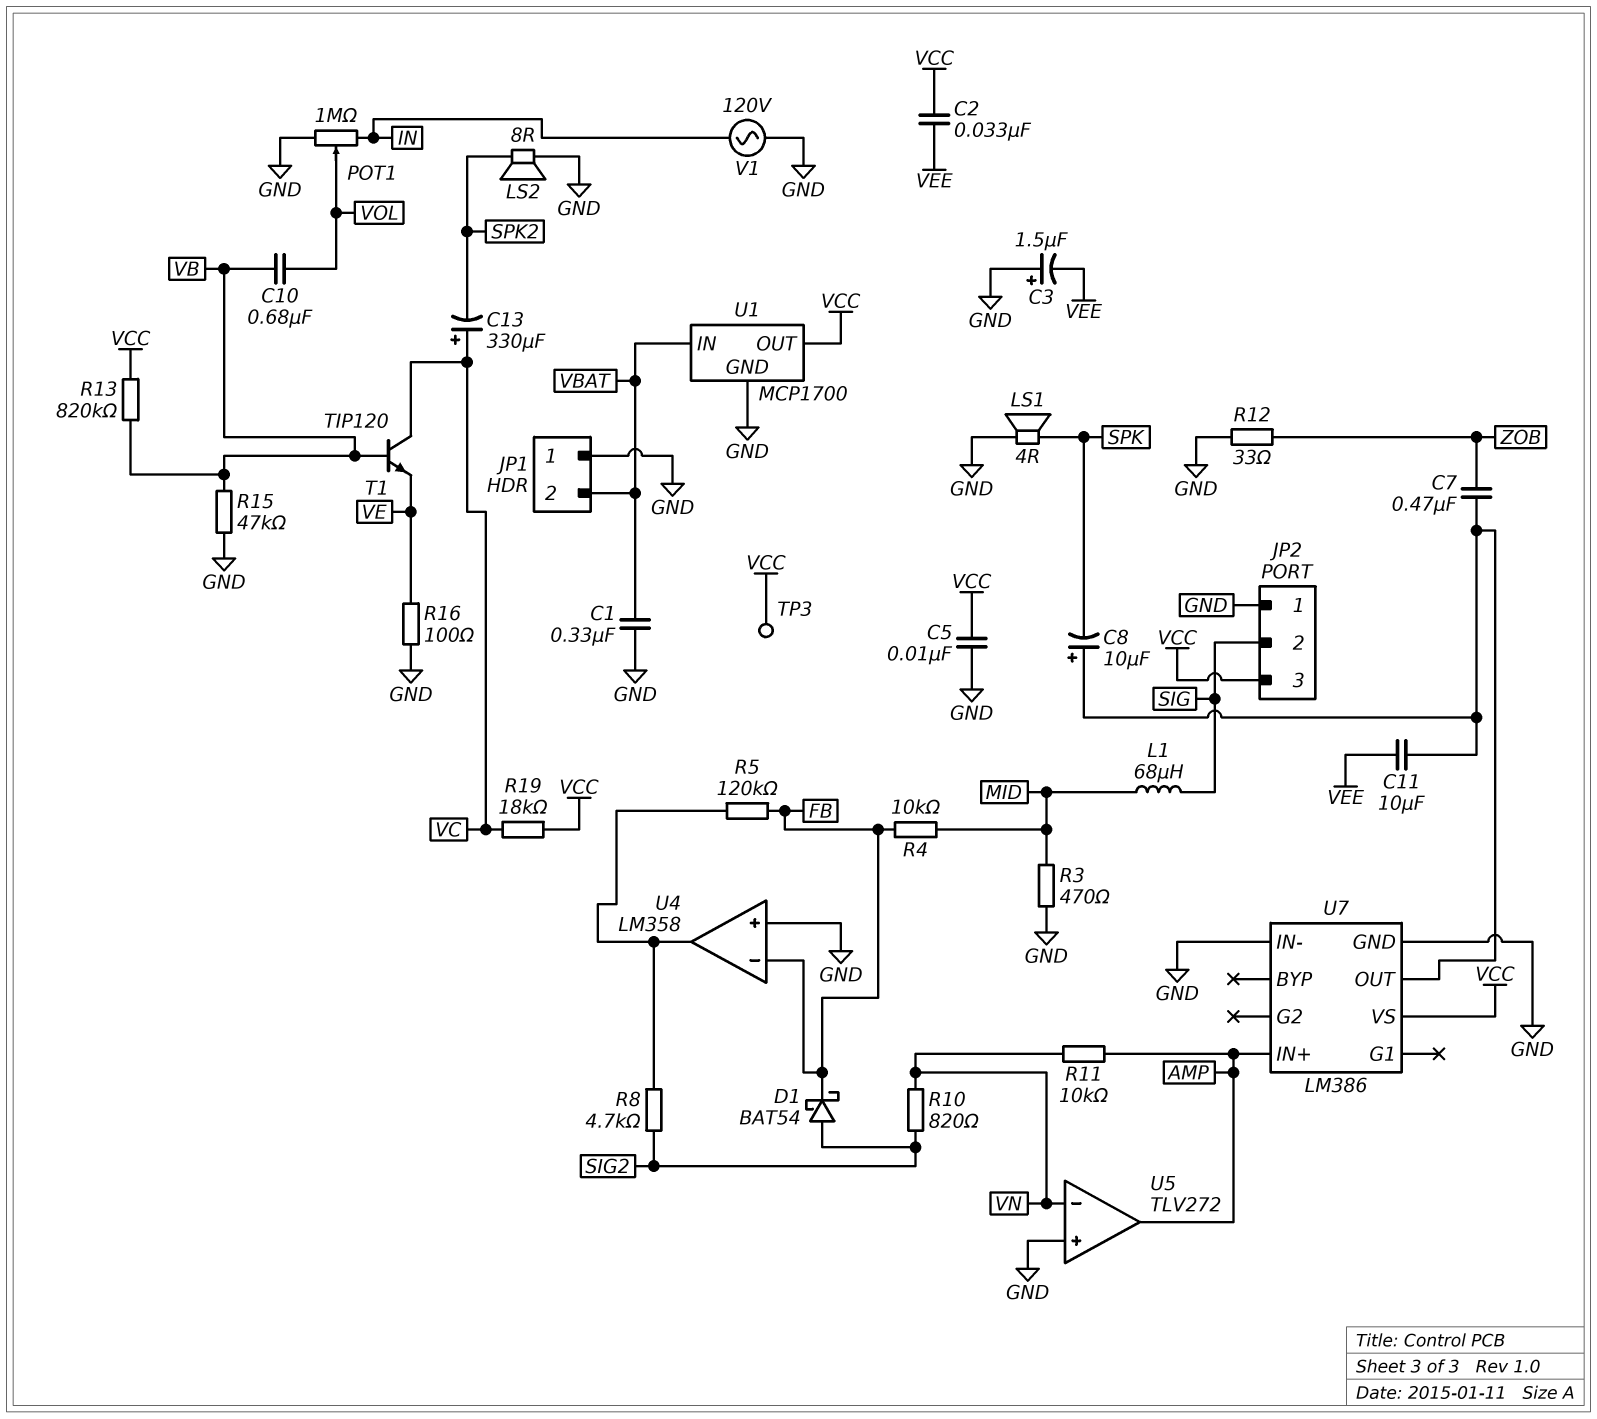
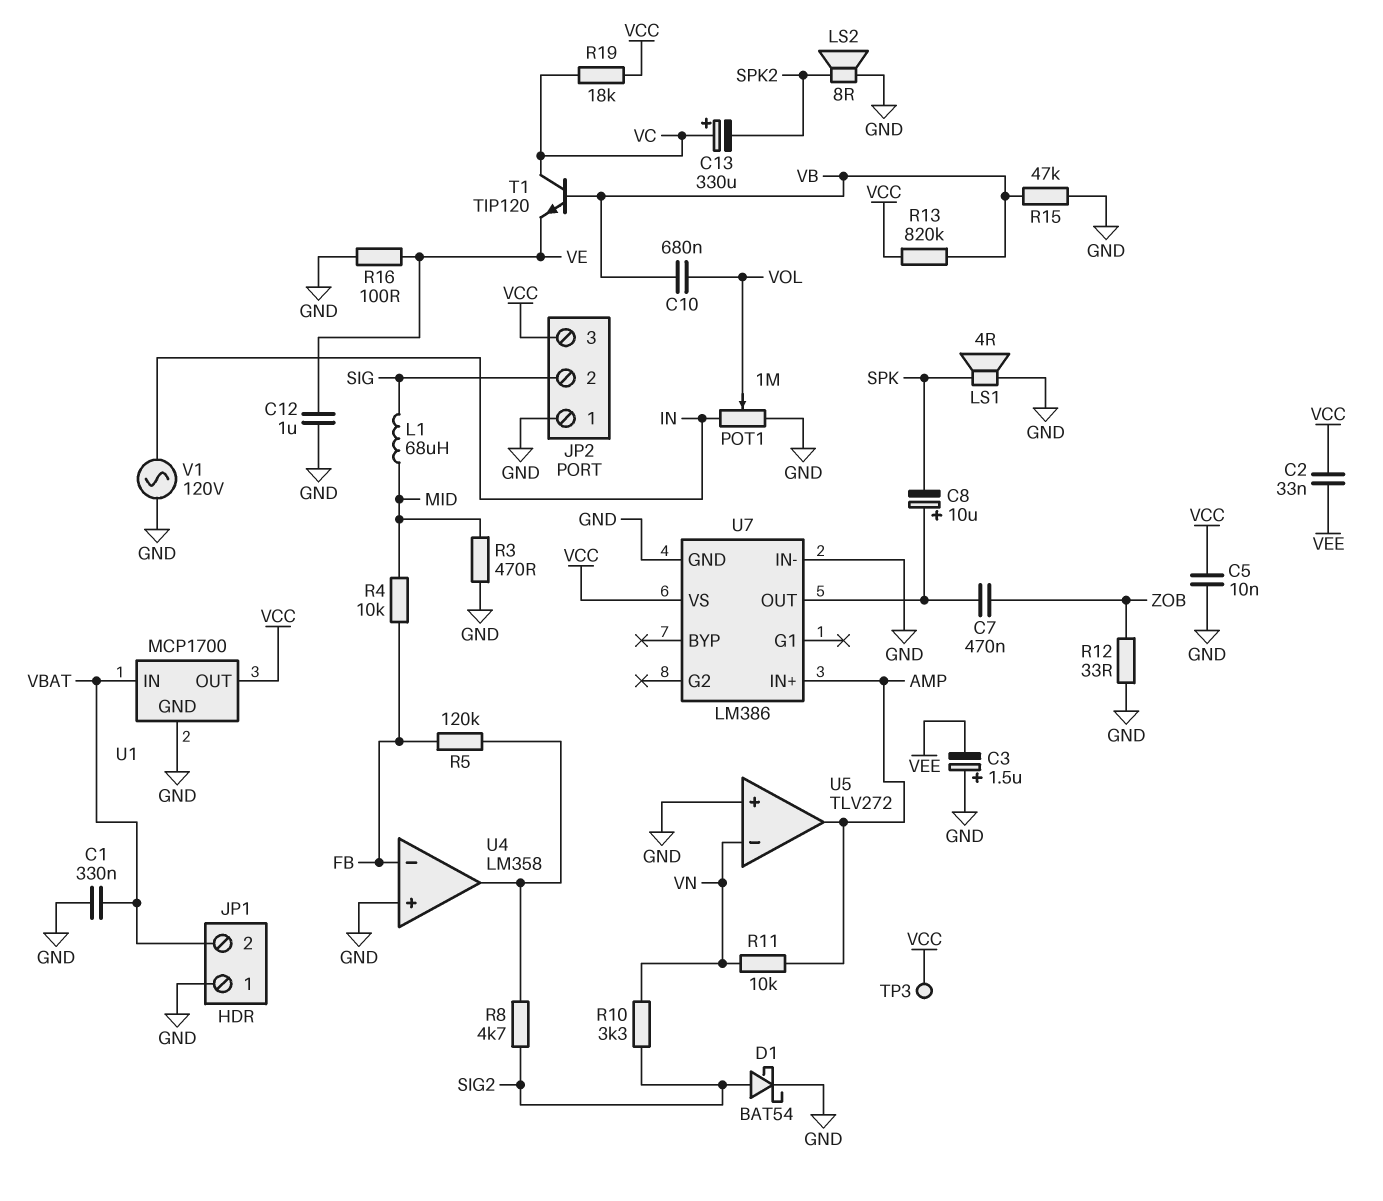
C11: 10uF (U7/OUT, VEE) -> none
C12: none -> 1uF (GND, VE)
D1: schottky BAT54 (A SIG2, K FB) -> schottky BAT54 (A SIG2, K GND)
R10: 820 (SIG2, VN) -> 3.3k (SIG2, VN)

